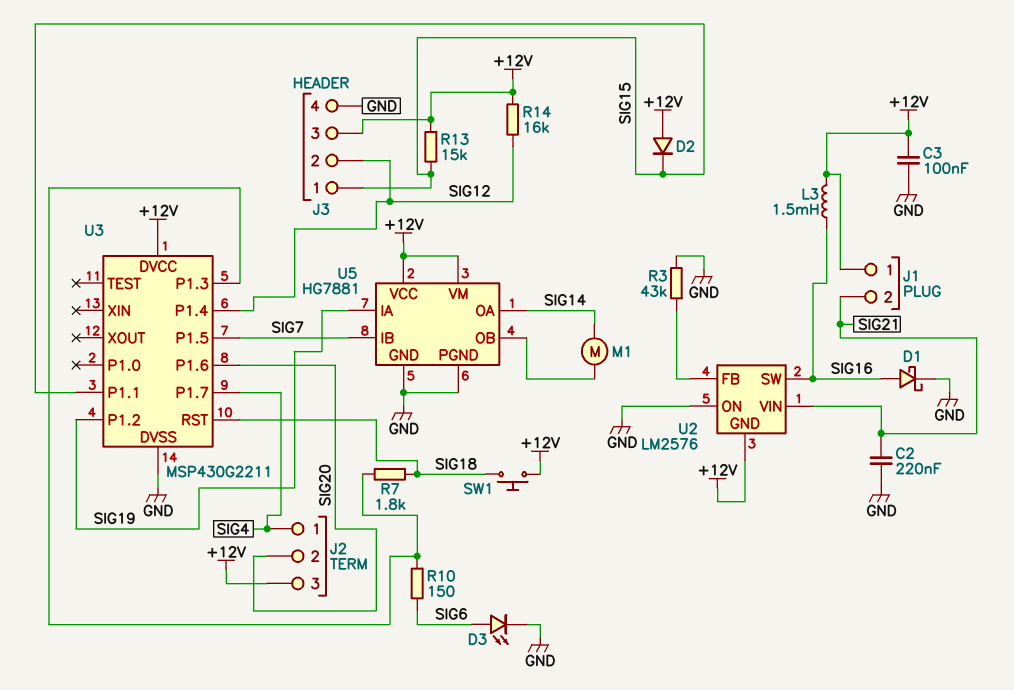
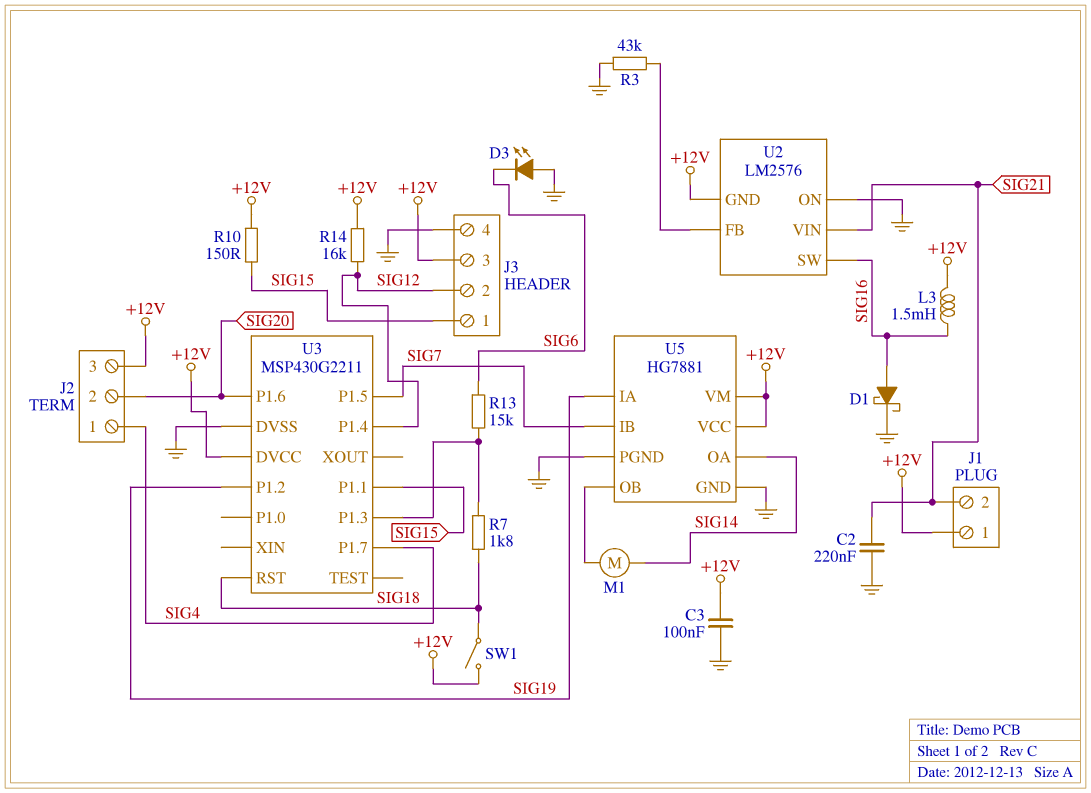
D2: diode (A +12V, K SIG15) -> none
D3: LED (A SIG6, K GND) -> LED (A GND, K SIG6)
R10: 150 (SIG6, U3/P1.3) -> 150 (+12V, SIG15)
R13: 15k (+12V, SIG15) -> 15k (SIG6, U3/P1.3)
SW1: button (+12V, SIG18) -> switch (+12V, SIG18)

